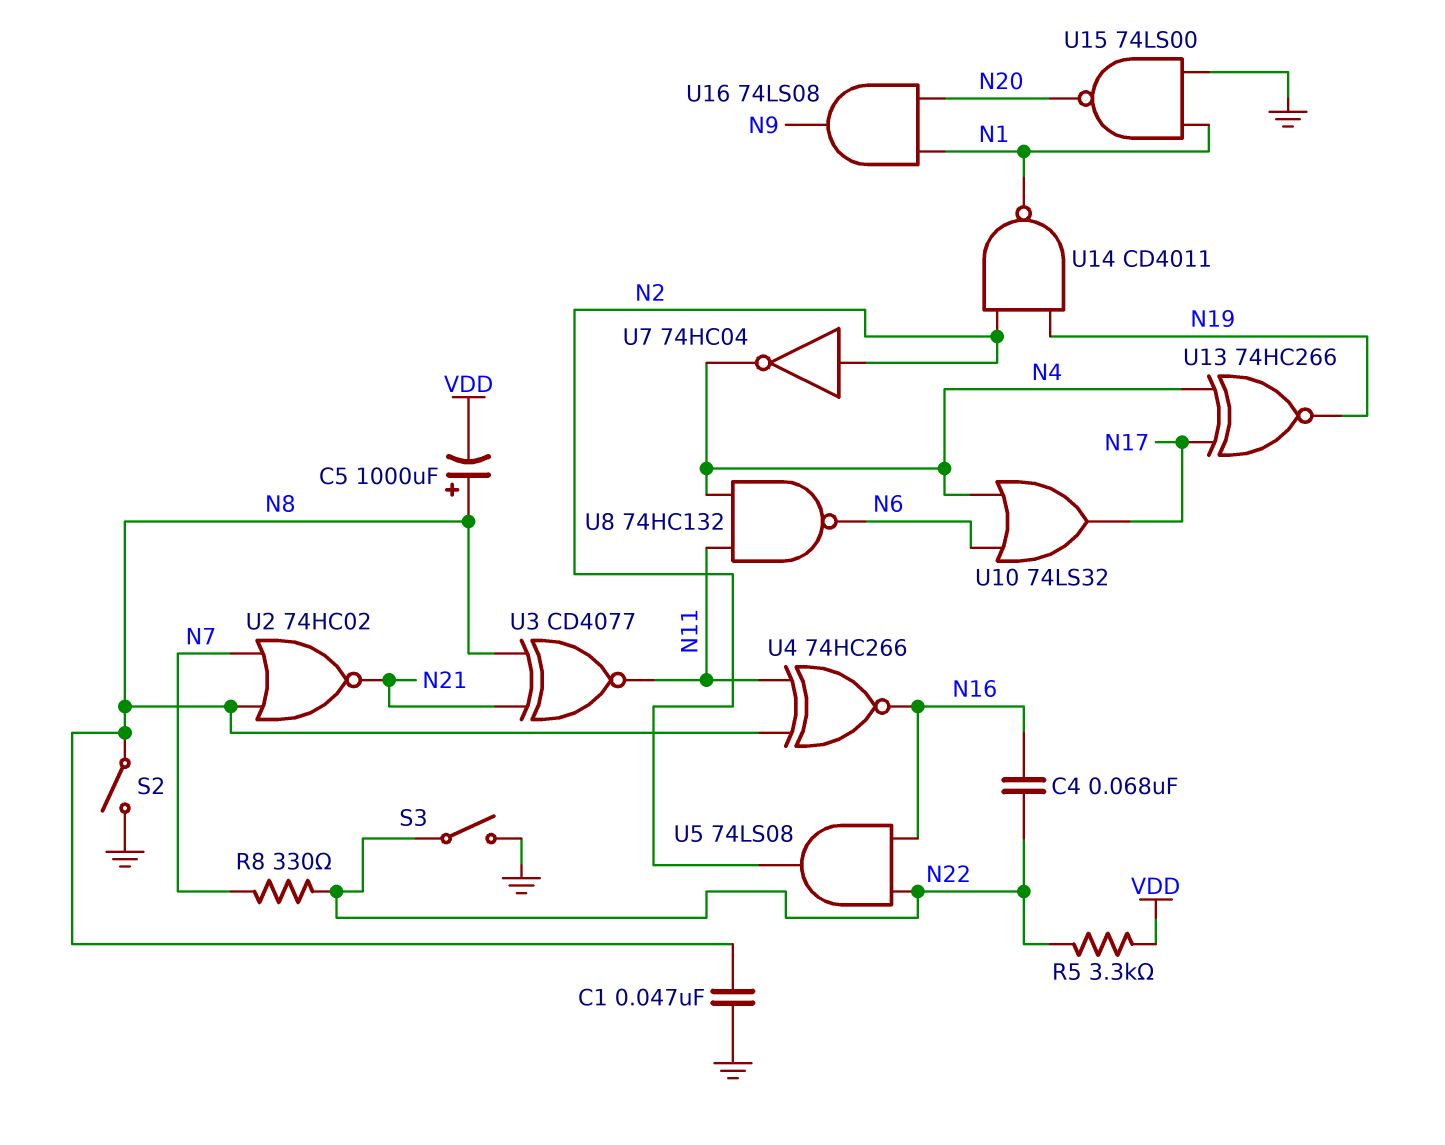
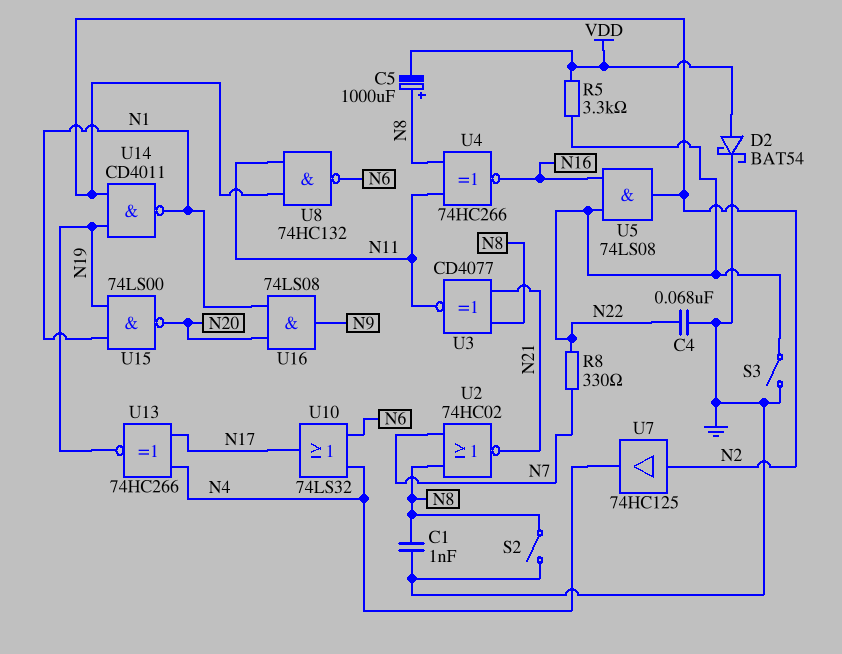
C1: 47nF (GND, N8) -> 1nF (GND, N8)
C4: 68nF (N16, N22) -> 68nF (GND, N22)
D2: none -> schottky BAT54 (A VDD, K GND)
U7: NOT 74HC04 (in N2, out N4) -> buffer 74HC125 (in N2, out N4)
U8: NAND 74HC132 (in N4, in N11, out N6) -> NAND 74HC132 (in N2, in N11, out N6)
U15: NAND 74LS00 (in GND, in N1, out N20) -> NAND 74LS00 (in N1, in N19, out N20)

